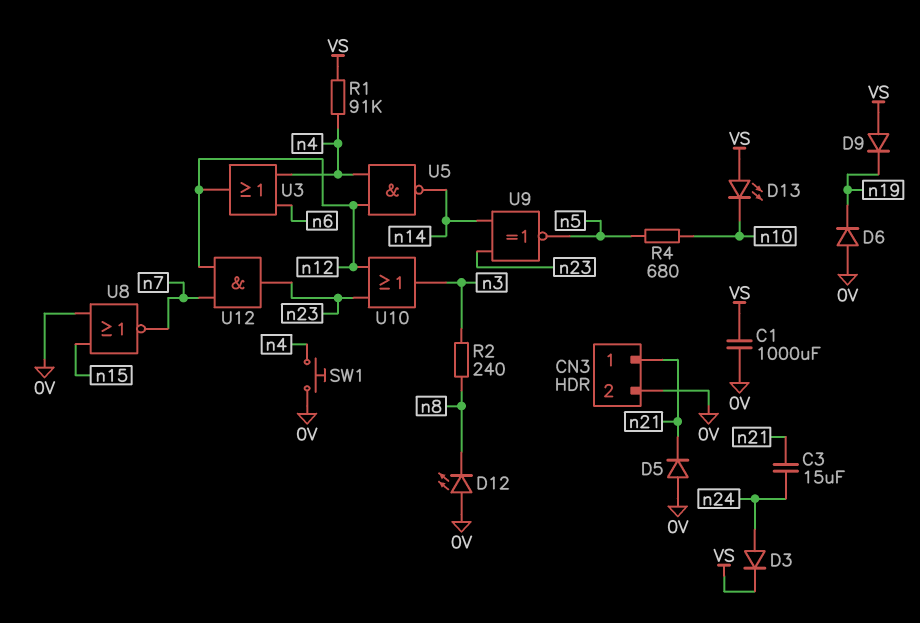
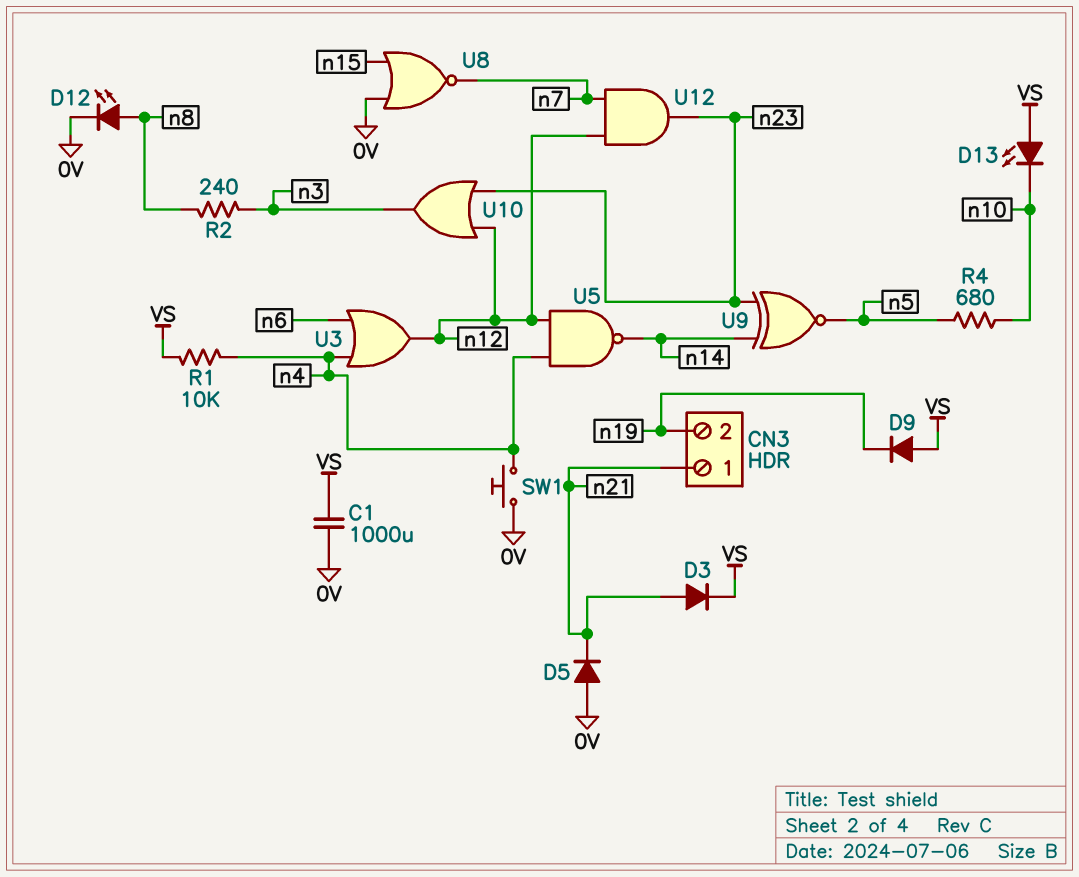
C3: 15uF (n21, n24) -> none
CN3 pin 2: 0V -> n19
D3: diode (A n24, K VS) -> diode (A n21, K VS)
D6: diode (A 0V, K n19) -> none
D12: LED (A 0V, K n8) -> LED (A n8, K 0V)
R1: 91k (VS, n4) -> 10k (VS, n4)

